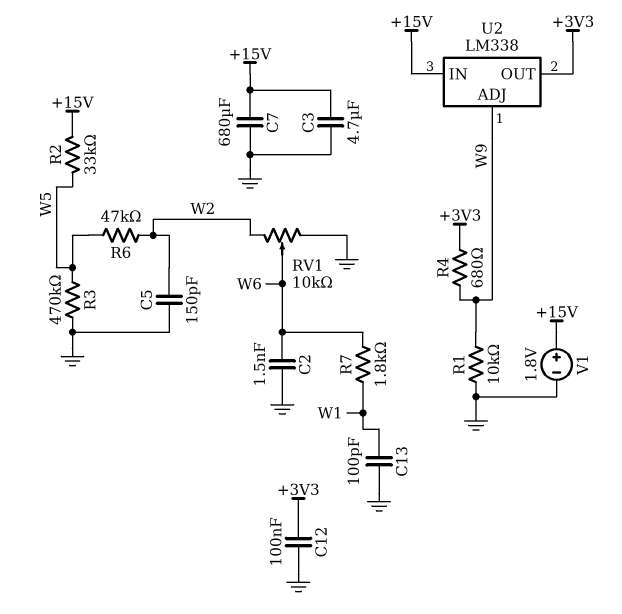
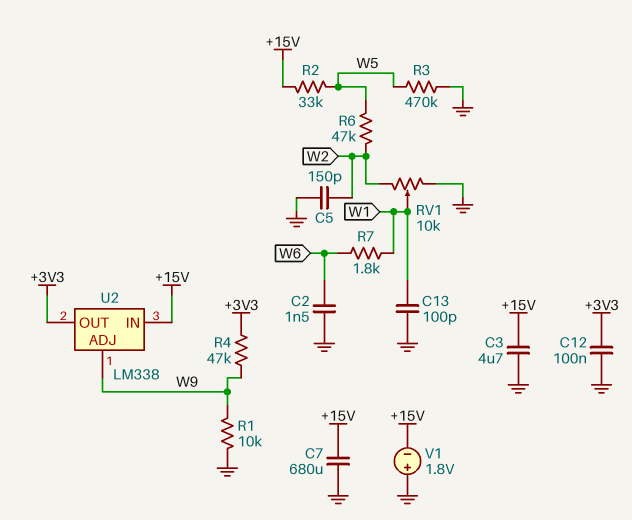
R4: 680 (+3V3, W9) -> 47k (+3V3, W9)
RV1: 10k (GND, W2, wiper W6) -> 10k (GND, W2, wiper W1)
V1: 1.8V (plus +15V, minus GND) -> 1.8V (plus GND, minus +15V)

